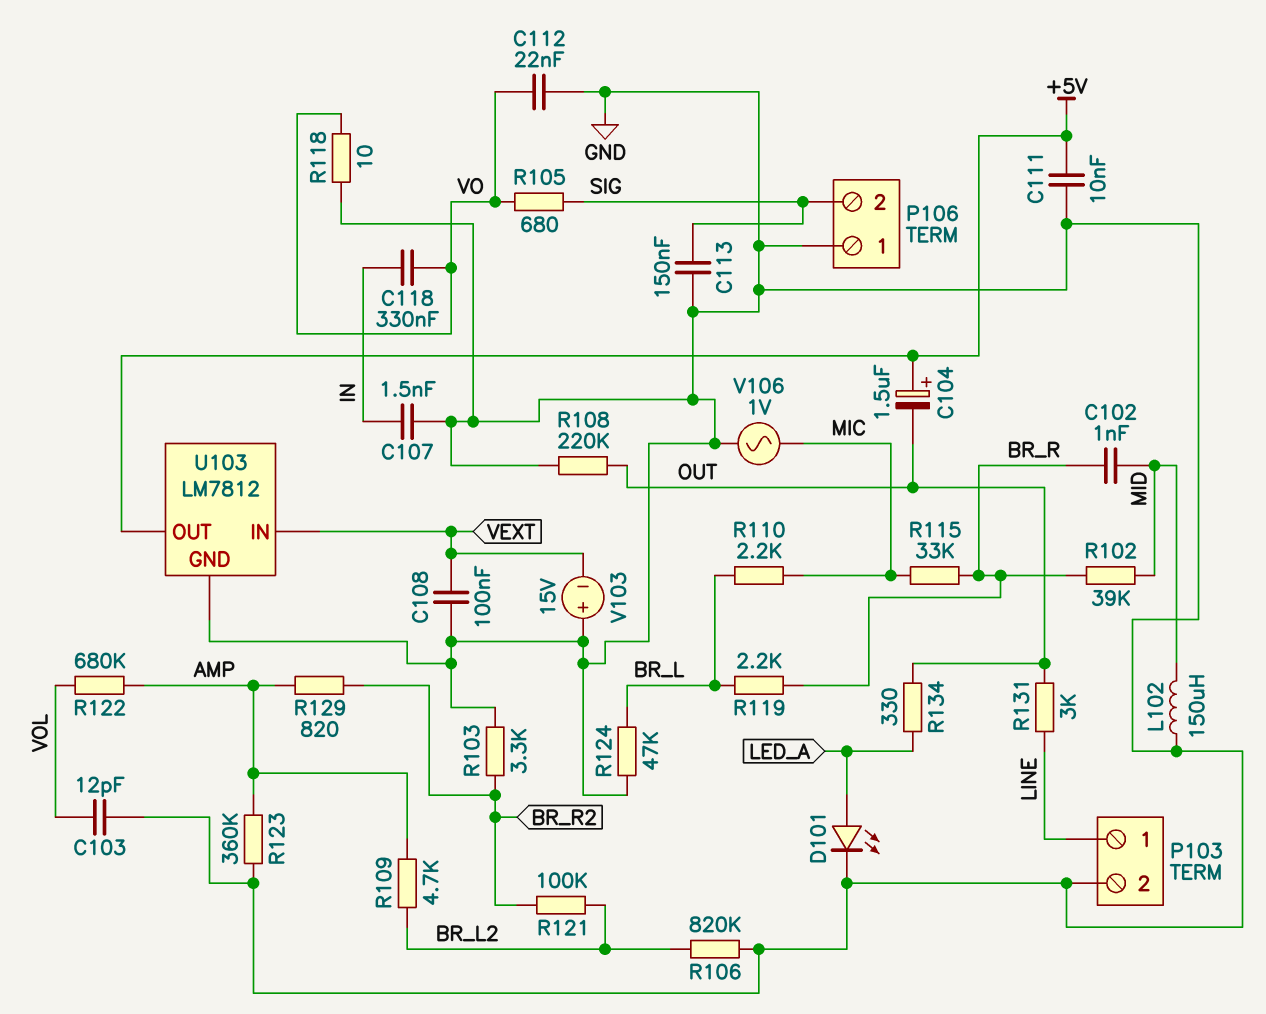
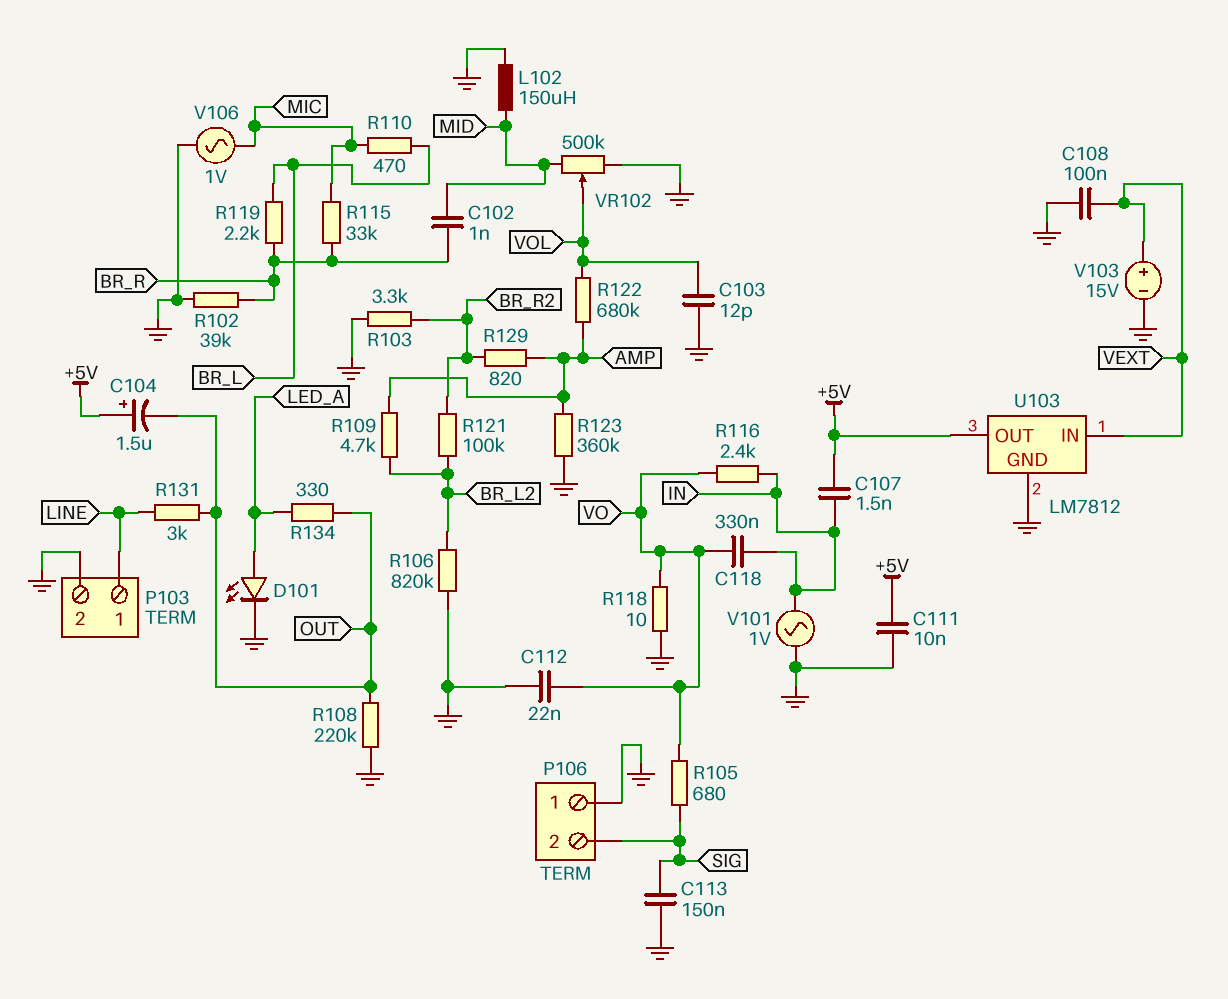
C107: 1.5nF (GND, IN) -> 1.5nF (+5V, IN)
R102: 39k (BR_R, MID) -> 39k (BR_R, GND)
R110: 2.2k (BR_L, MIC) -> 470 (BR_L, MIC)
R116: none -> 2.4k (IN, VO)
R124: 47k (BR_L, GND) -> none
V101: none -> AC 1V (GND, IN)
V103: 15V (plus GND, minus VEXT) -> 15V (plus VEXT, minus GND)
VR102: none -> 500k (GND, MID, wiper VOL)

